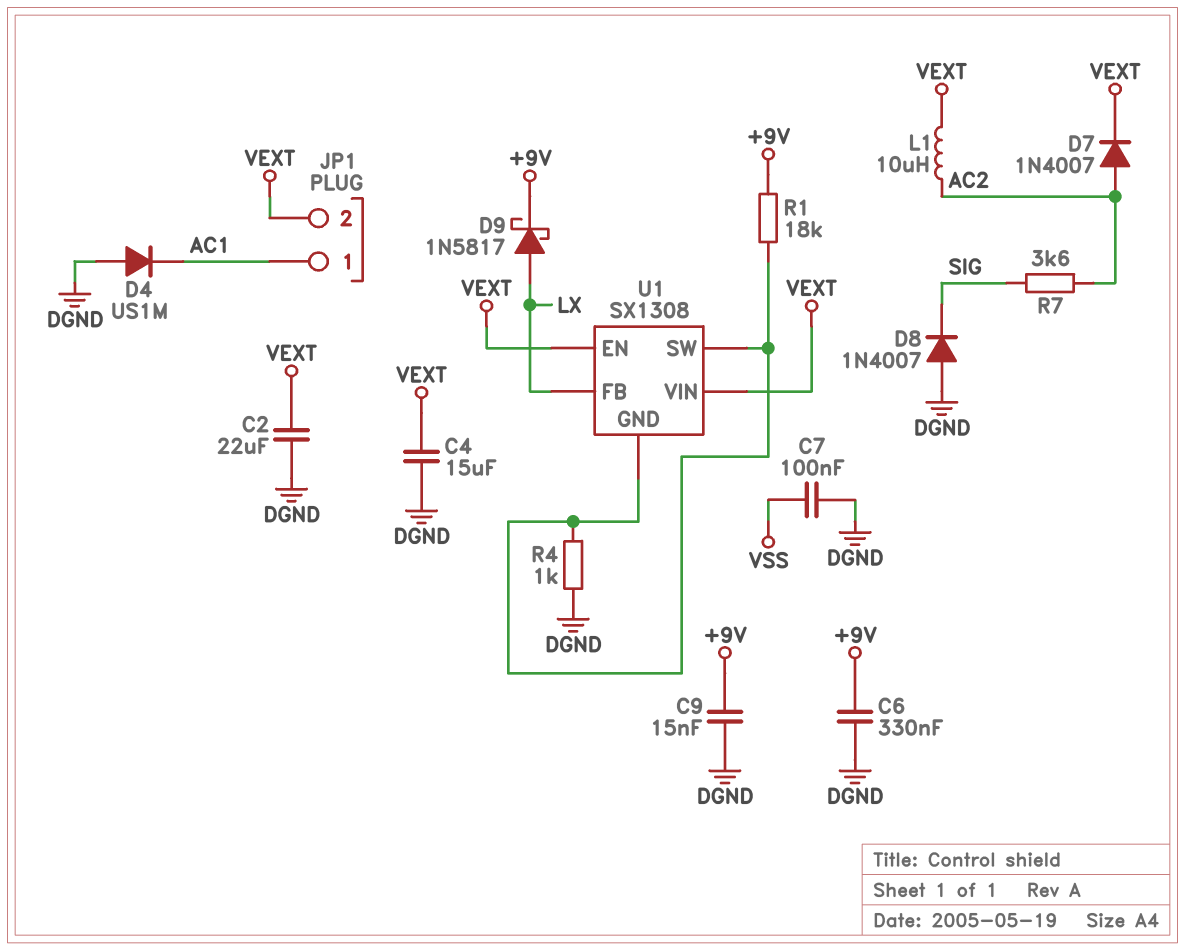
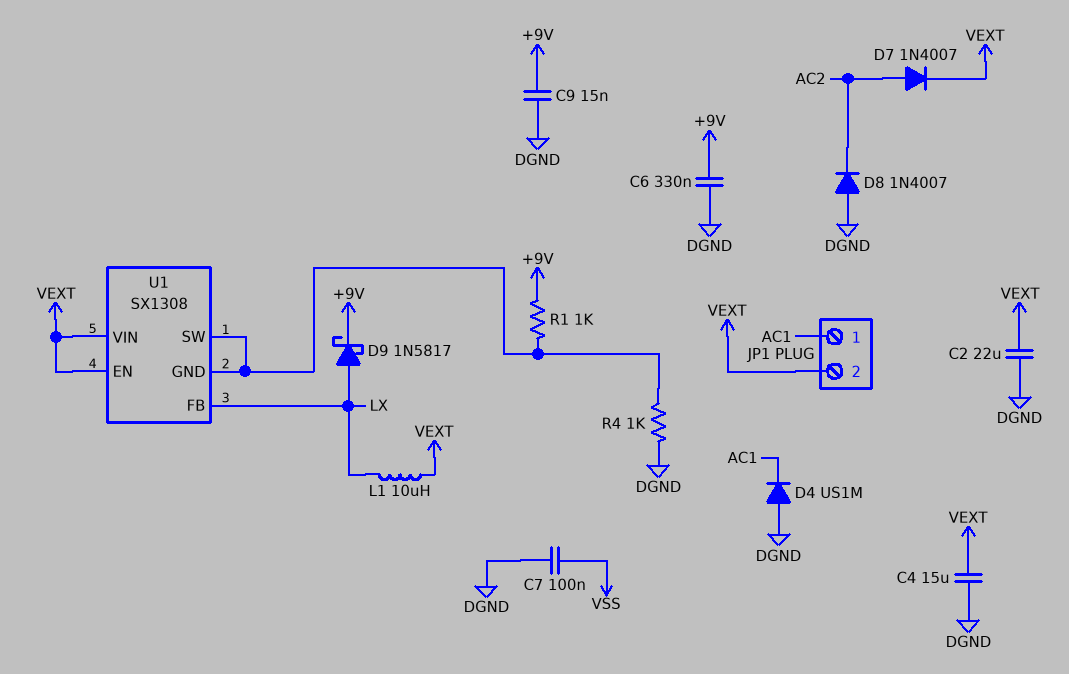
D8: diode 1N4007 (A DGND, K SIG) -> diode 1N4007 (A DGND, K AC2)
L1: 10uH (AC2, VEXT) -> 10uH (LX, VEXT)
R1: 18k (+9V, U1/GND) -> 1k (+9V, U1/GND)
R7: 3.6k (AC2, SIG) -> none

